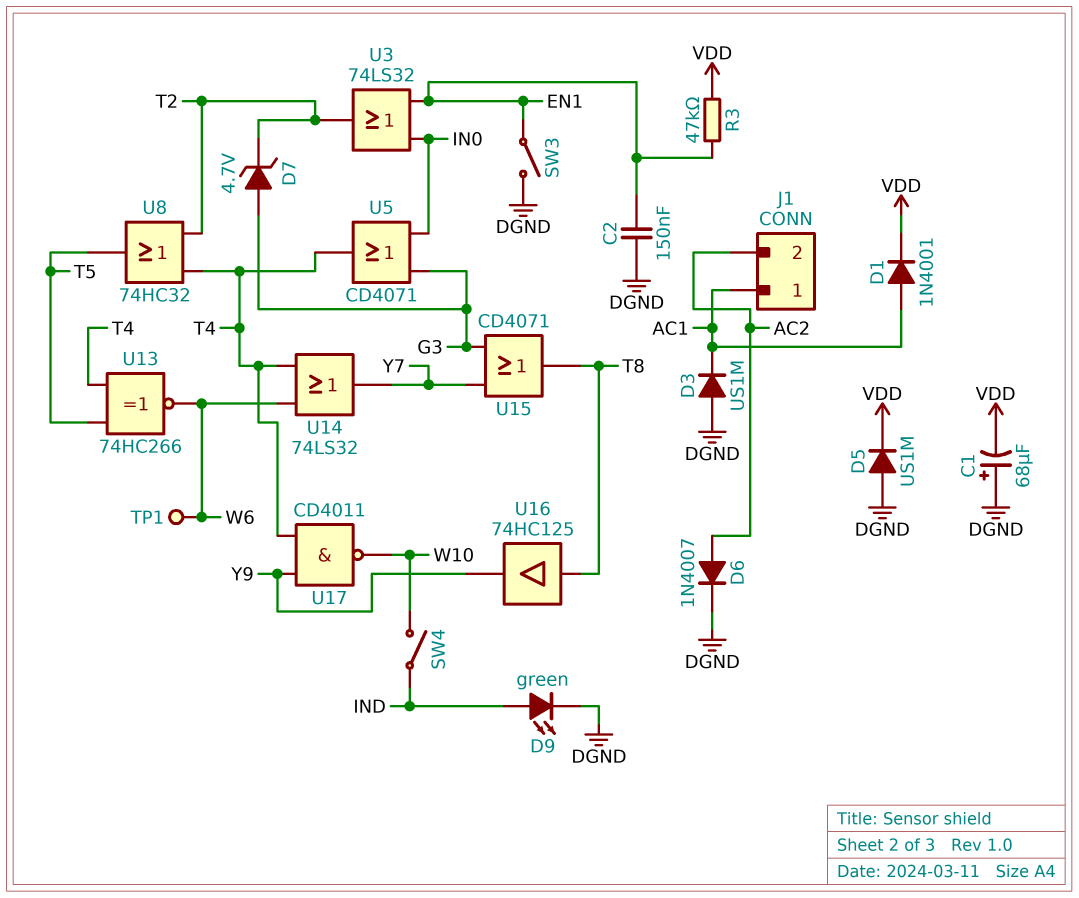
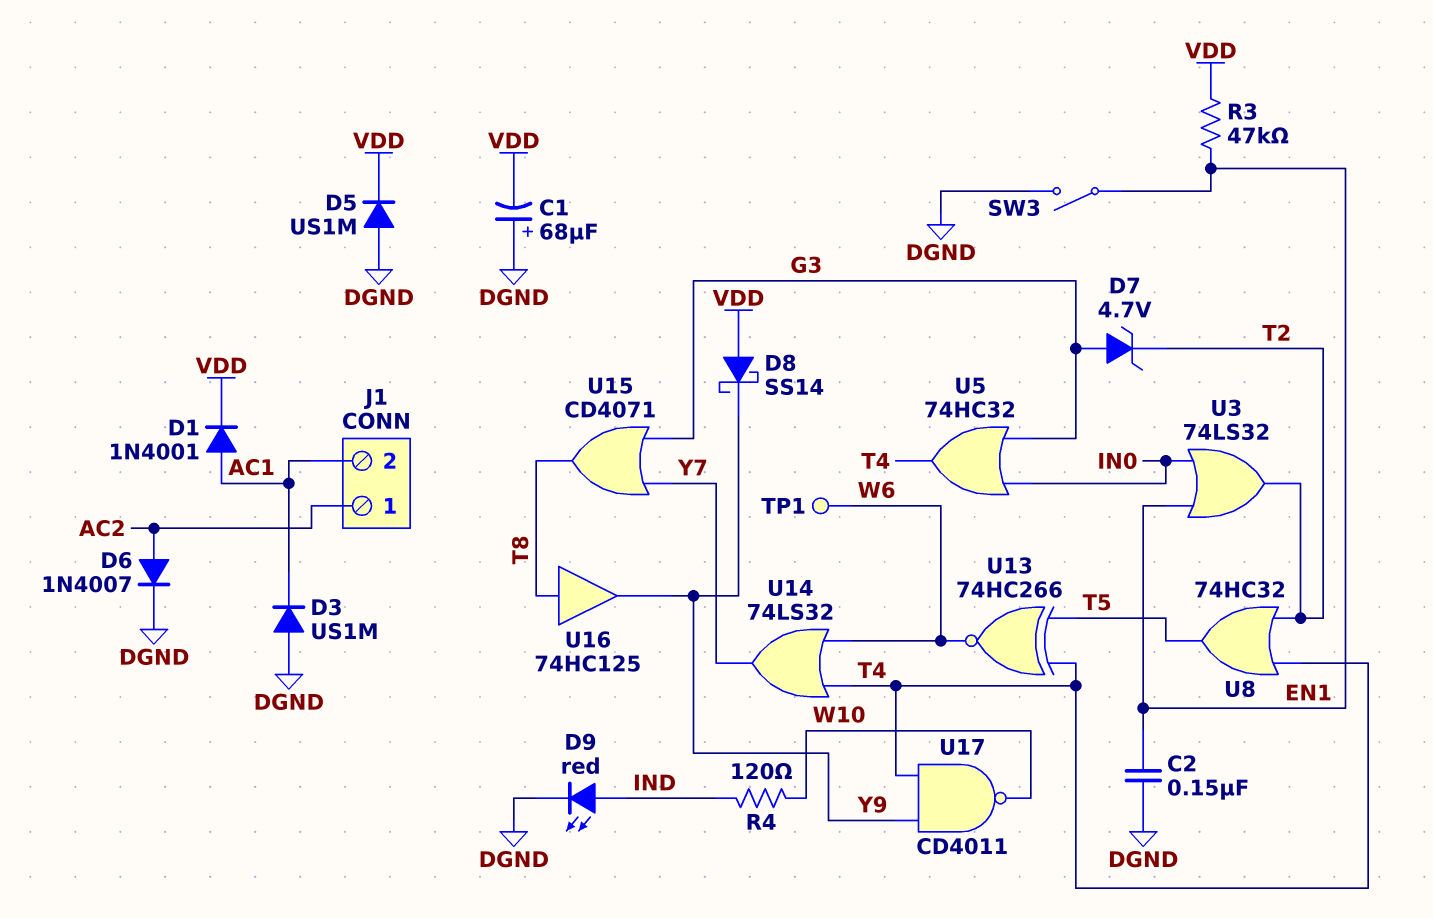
D8: none -> schottky SS14 (A VDD, K Y9)
D9: LED green (A IND, K DGND) -> LED red (A IND, K DGND)
J1 pin 1: AC1 -> AC2
J1 pin 2: AC2 -> AC1
R4: none -> 120 (IND, W10)
SW4: switch (IND, W10) -> none
U5: OR CD4071 (in G3, in IN0, out T4) -> OR 74HC32 (in G3, in IN0, out T4)

